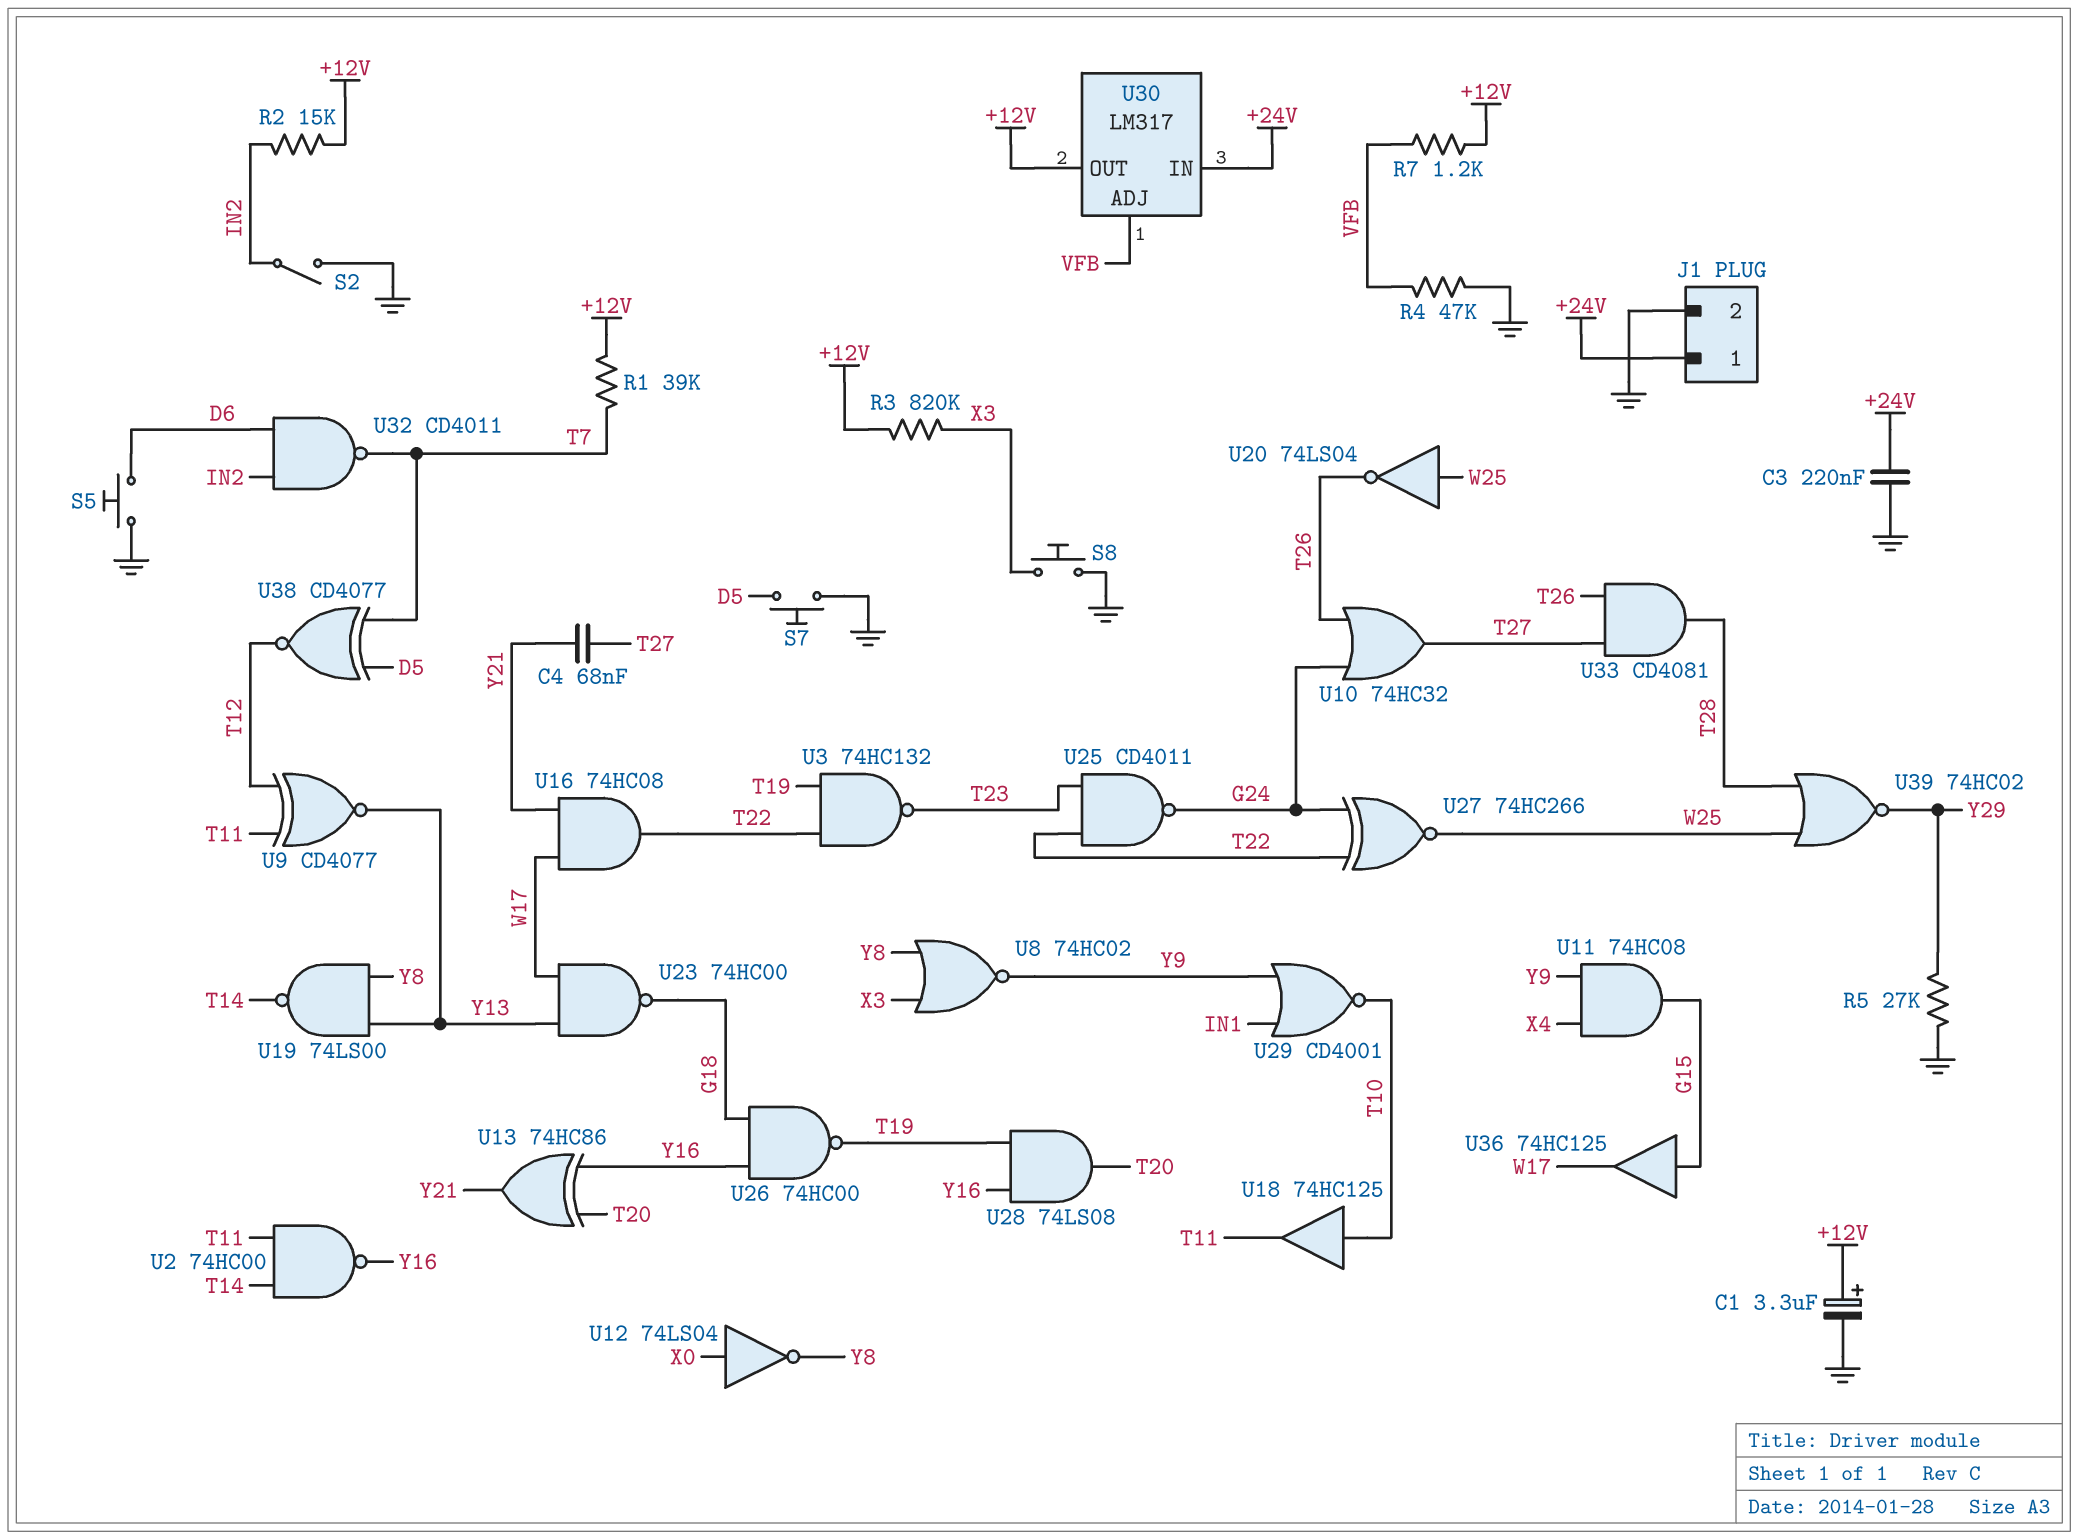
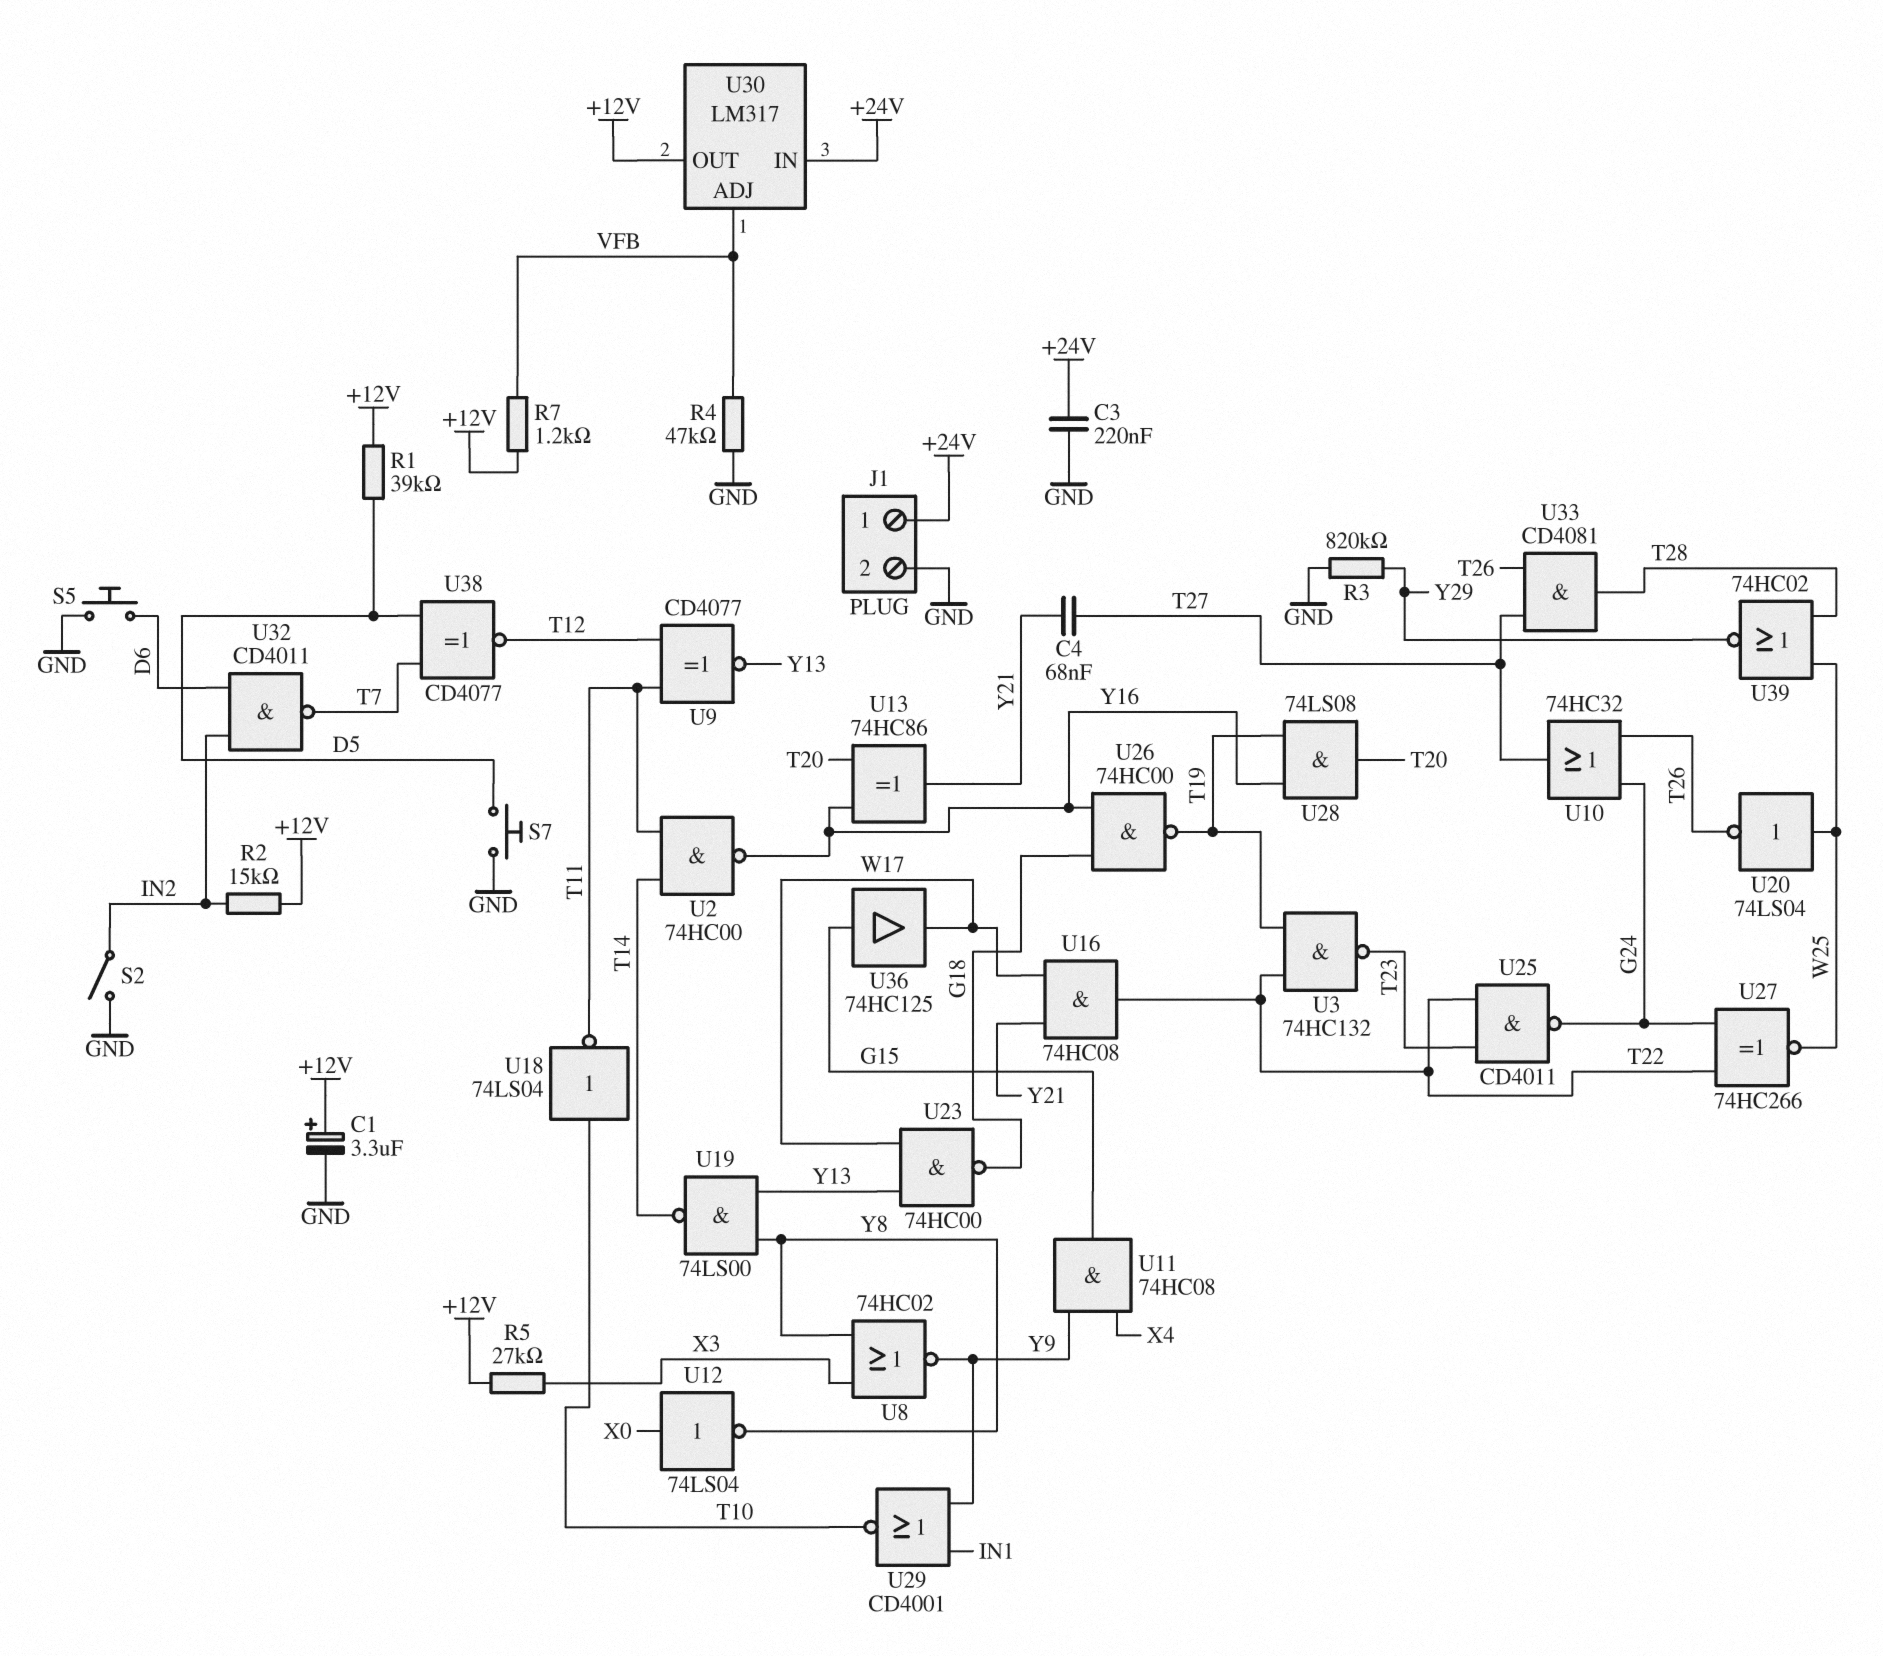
R1: 39k (+12V, T7) -> 39k (+12V, D5)
R3: 820k (+12V, X3) -> 820k (GND, Y29)
R5: 27k (GND, Y29) -> 27k (+12V, X3)
S8: button (GND, X3) -> none
U18: buffer 74HC125 (in T10, out T11) -> NOT 74LS04 (in T10, out T11)

